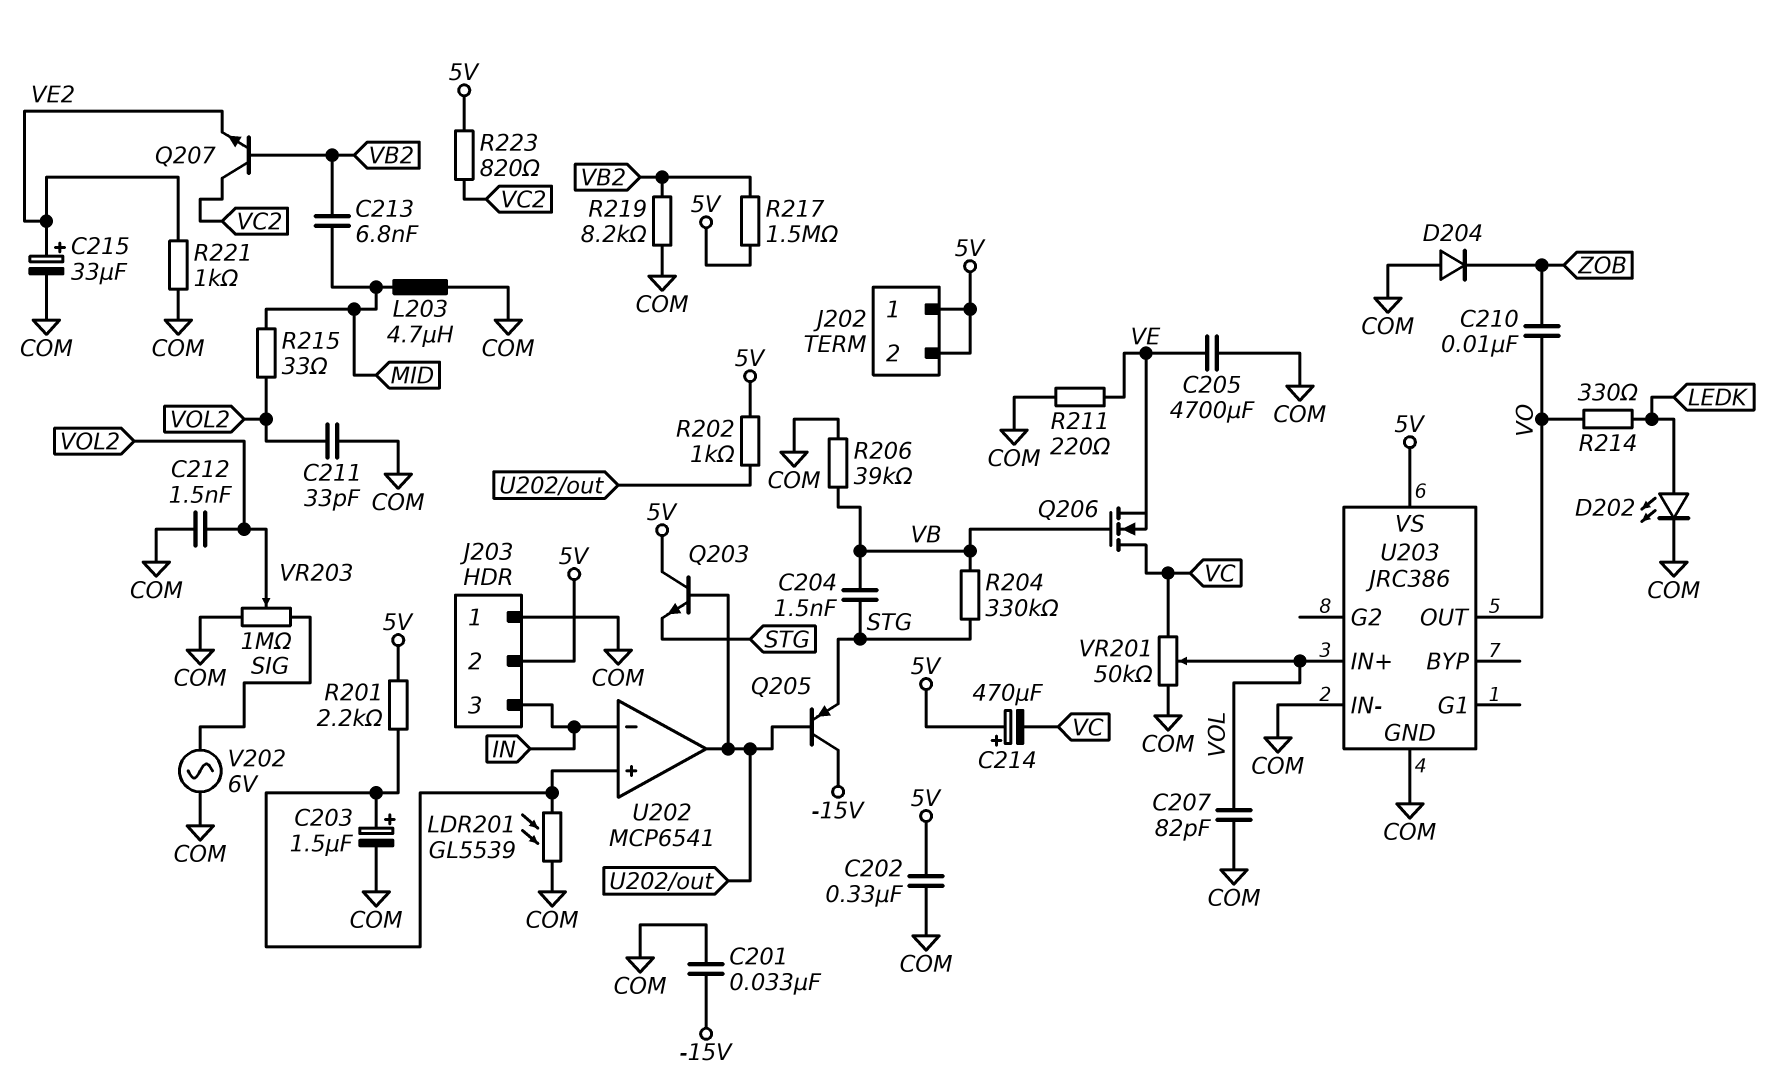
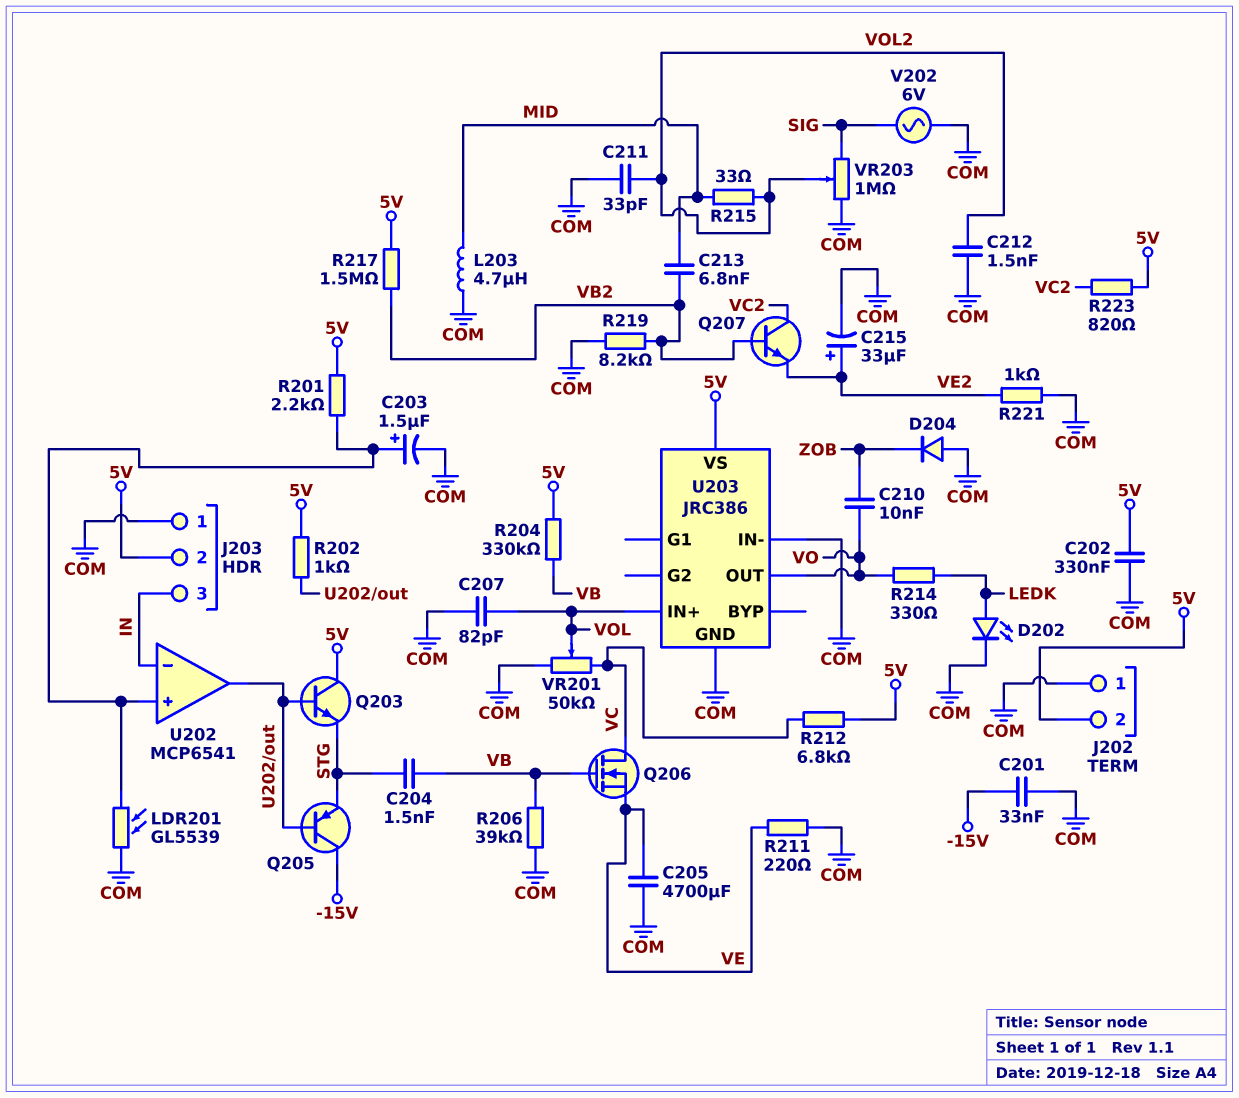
C214: 470uF (plus 5V, minus VC) -> none
J202 pin 1: 5V -> COM
R204: 330k (STG, VB) -> 330k (5V, VB)
R212: none -> 6.8k (5V, VC)

